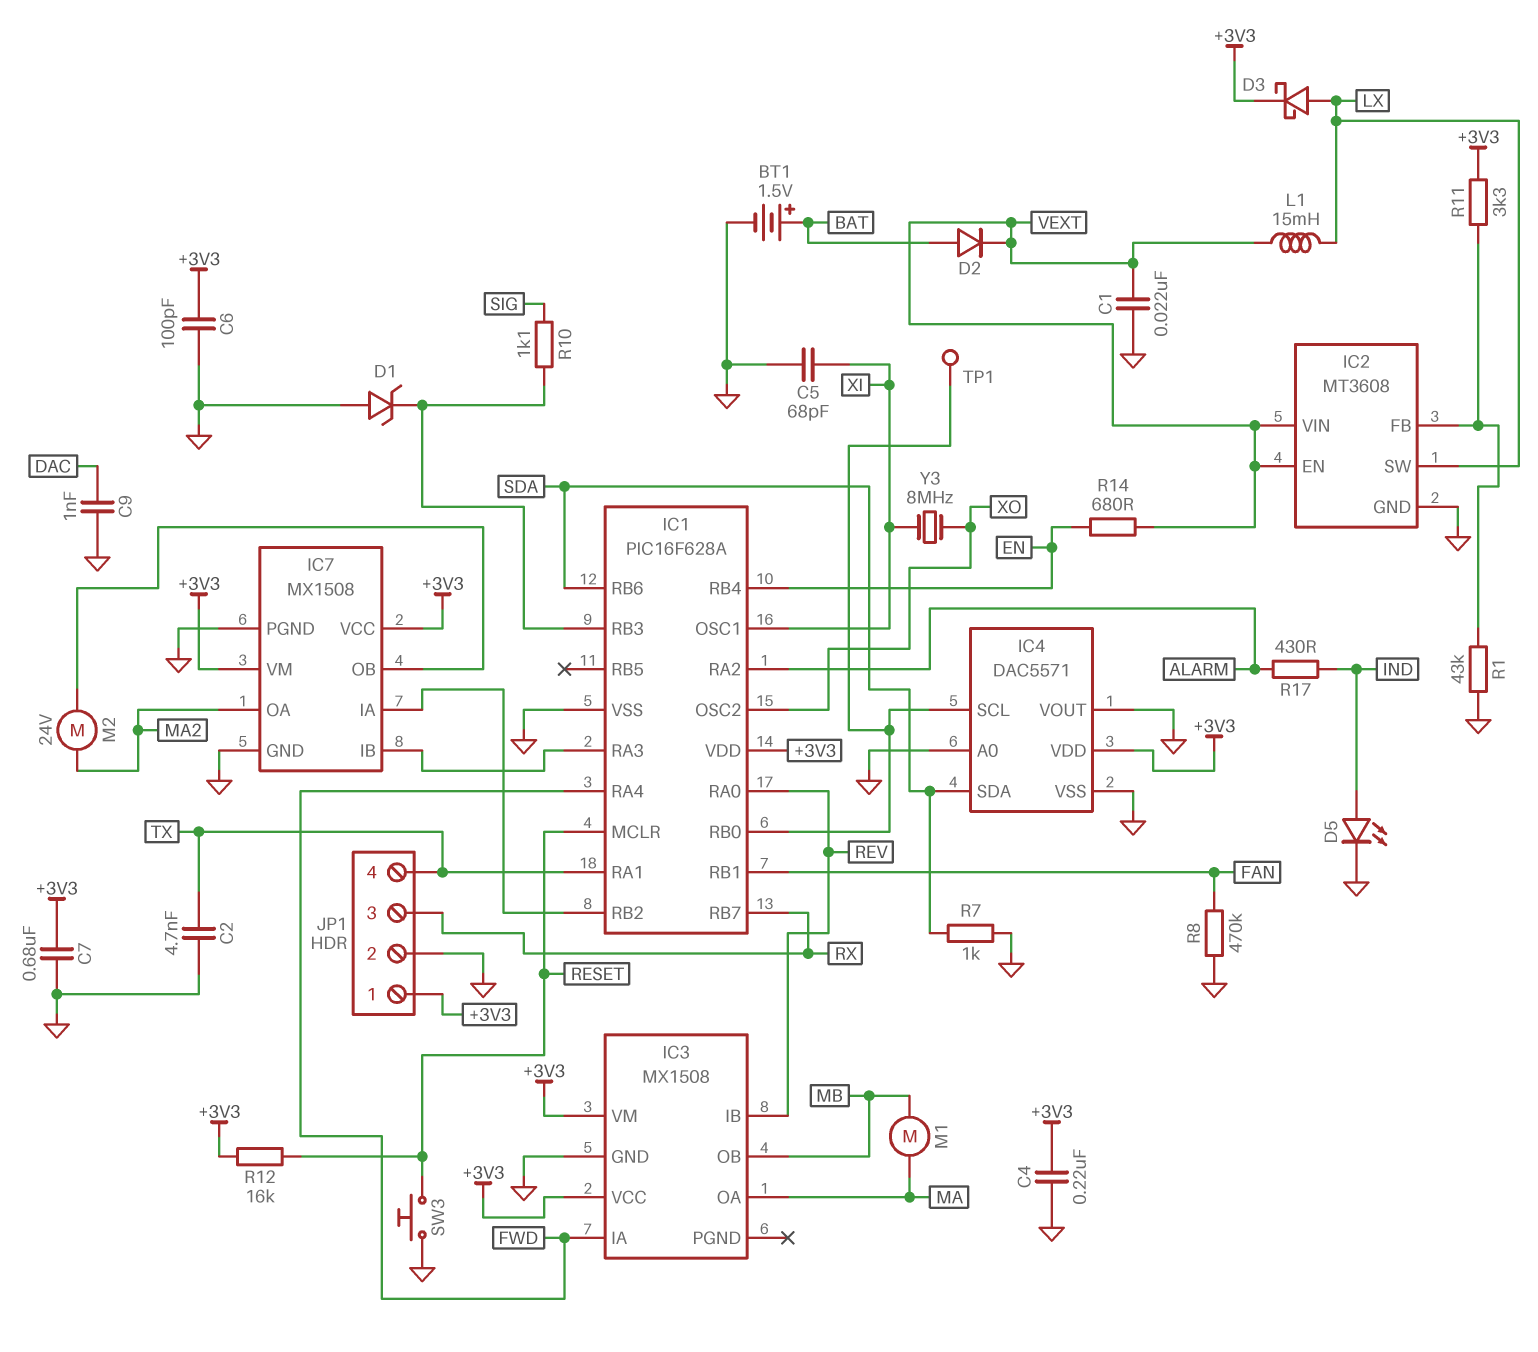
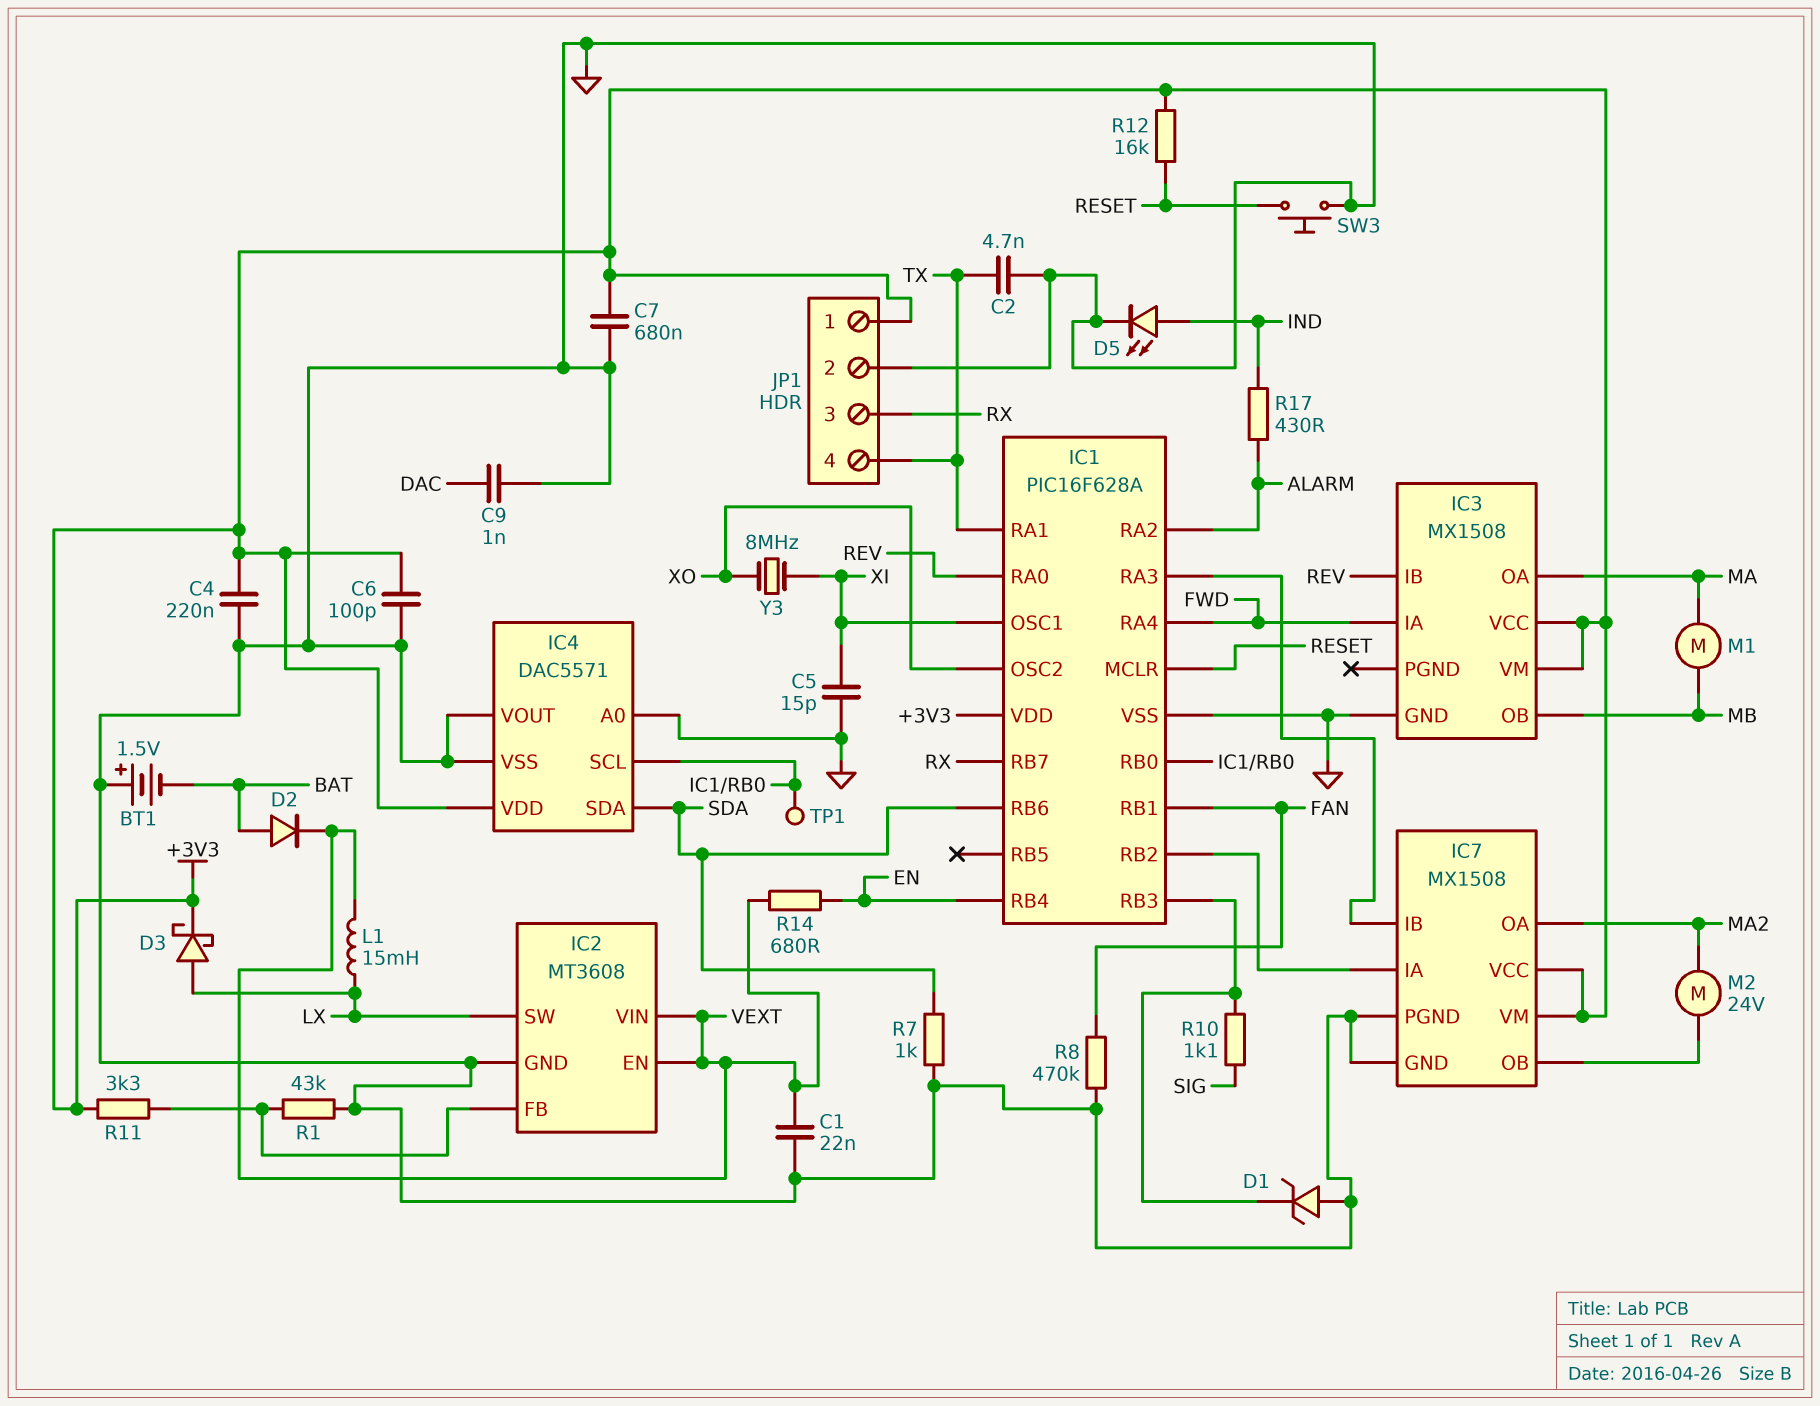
BT1: 1.5V (plus BAT, minus GND) -> 1.5V (plus GND, minus BAT)
C5: 68pF (GND, XI) -> 15pF (GND, XI)

